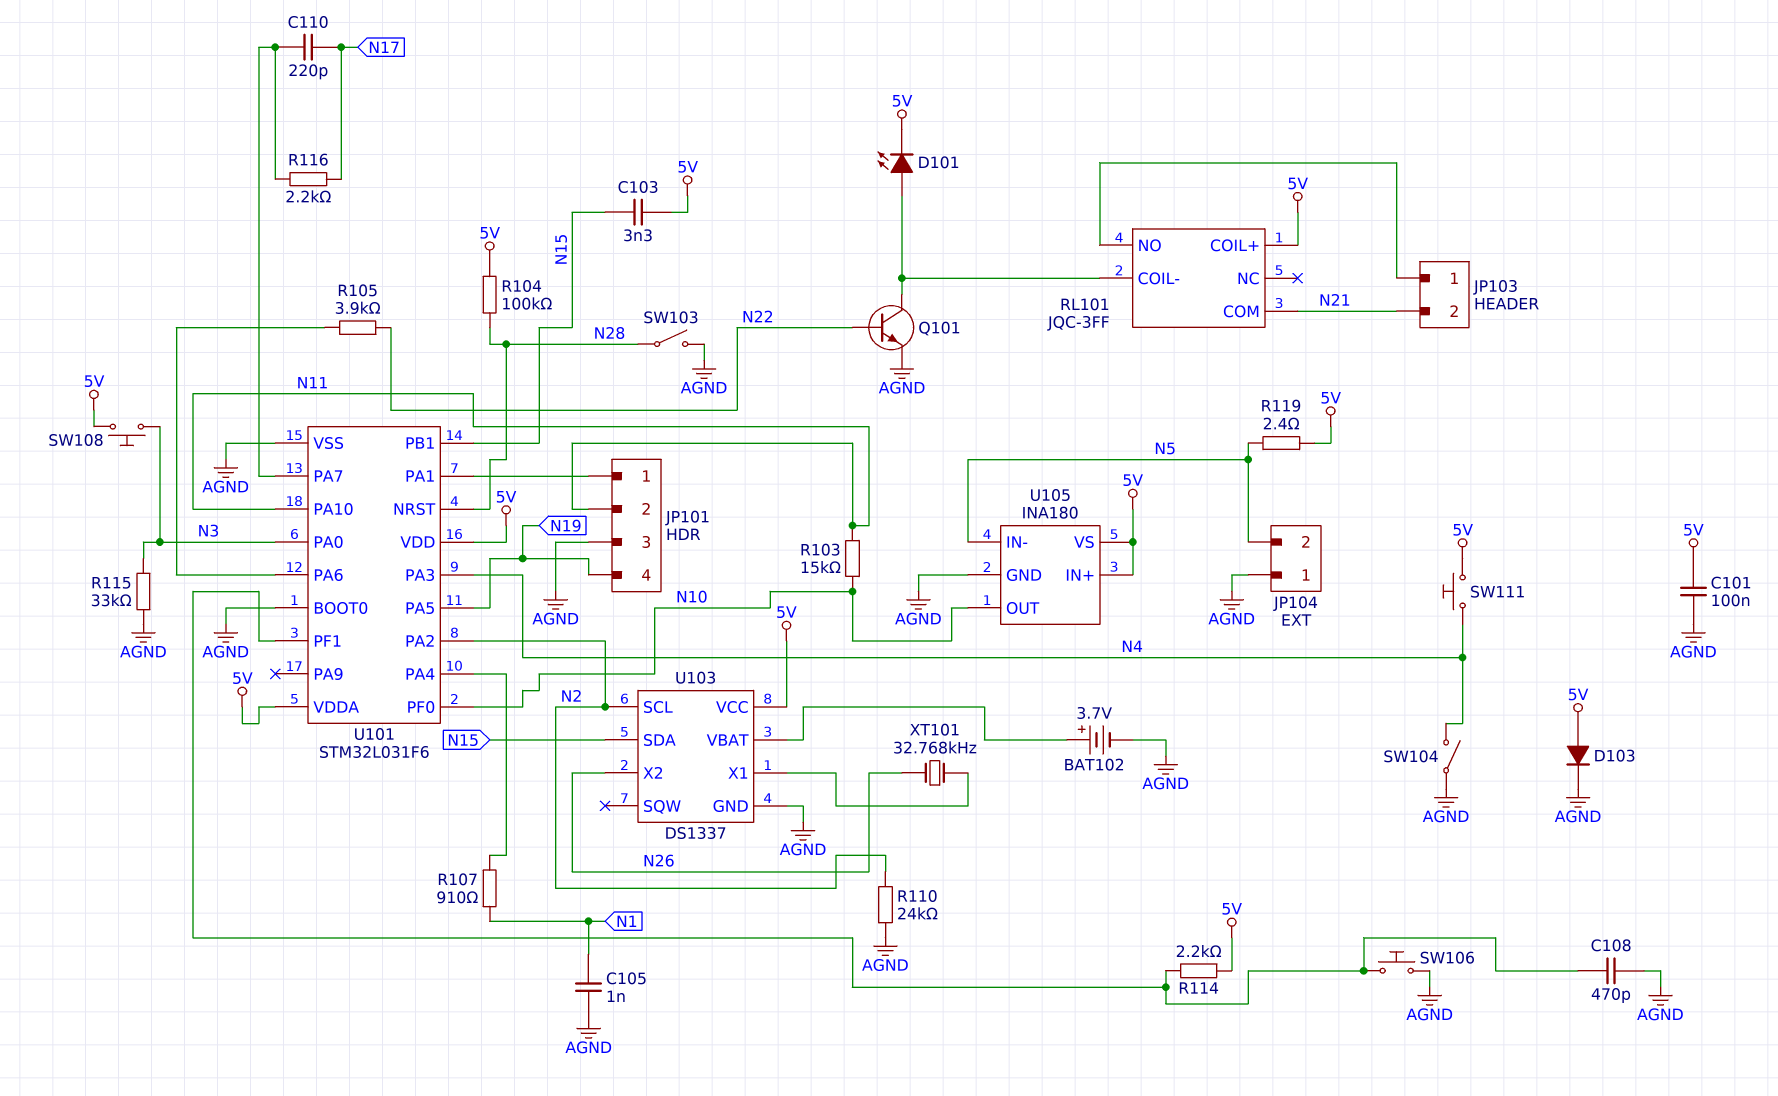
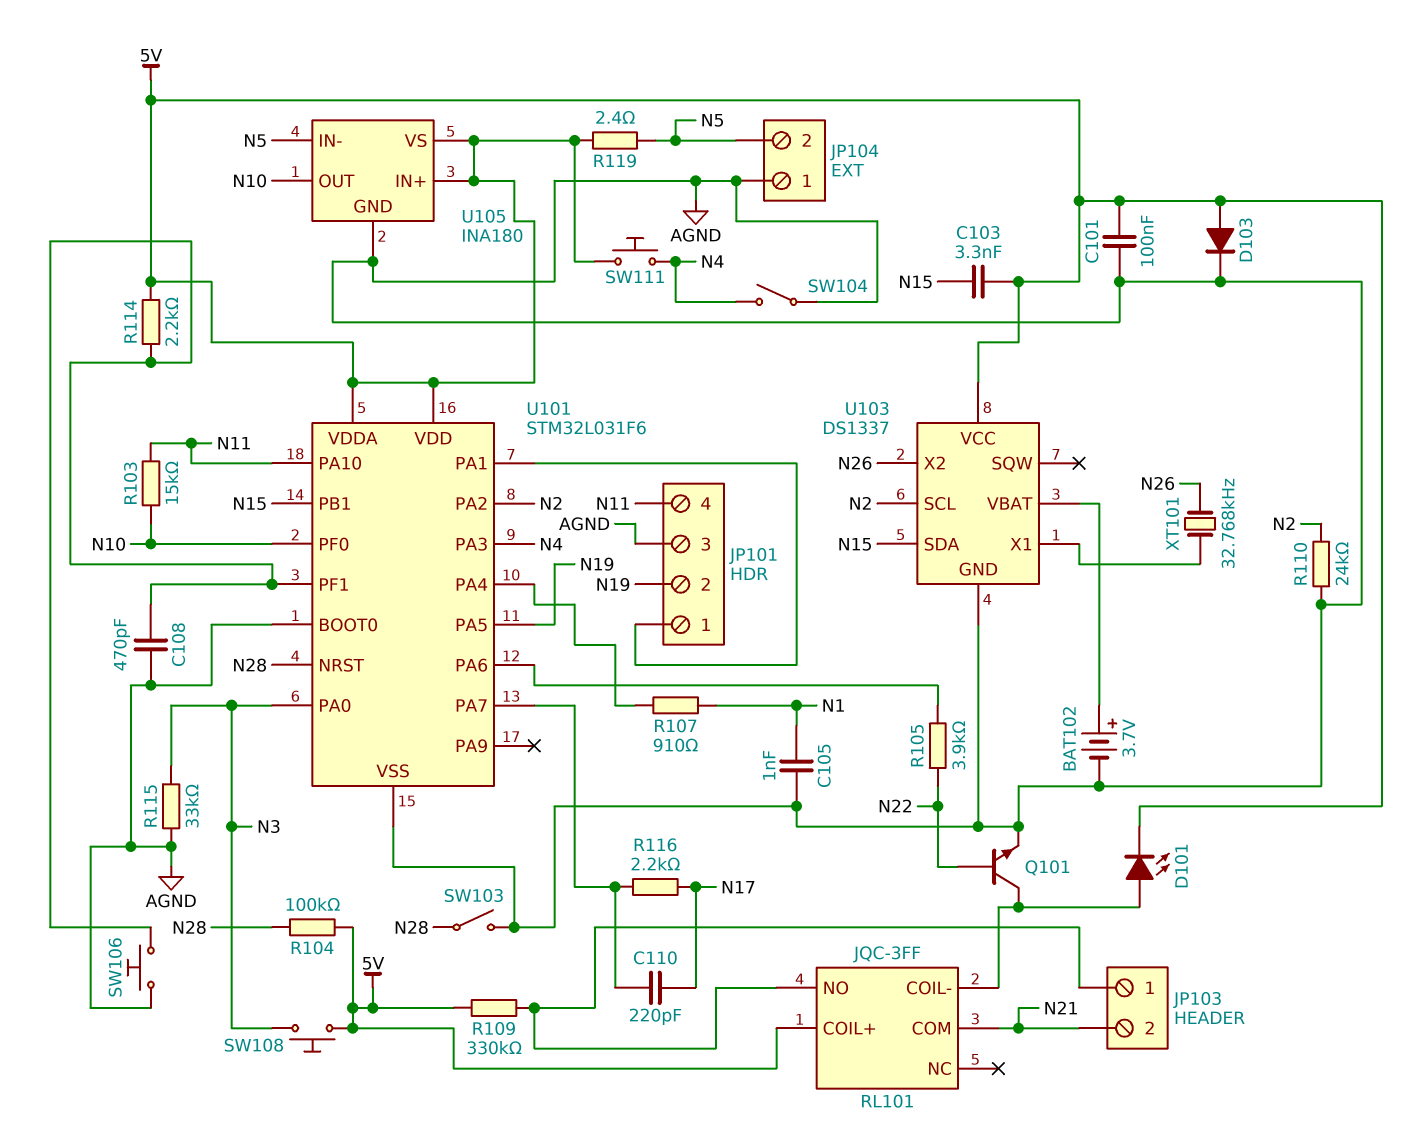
JP101 pin 2: N11 -> N19
JP101 pin 4: N19 -> N11
R109: none -> 330k (5V, JP103/1)

